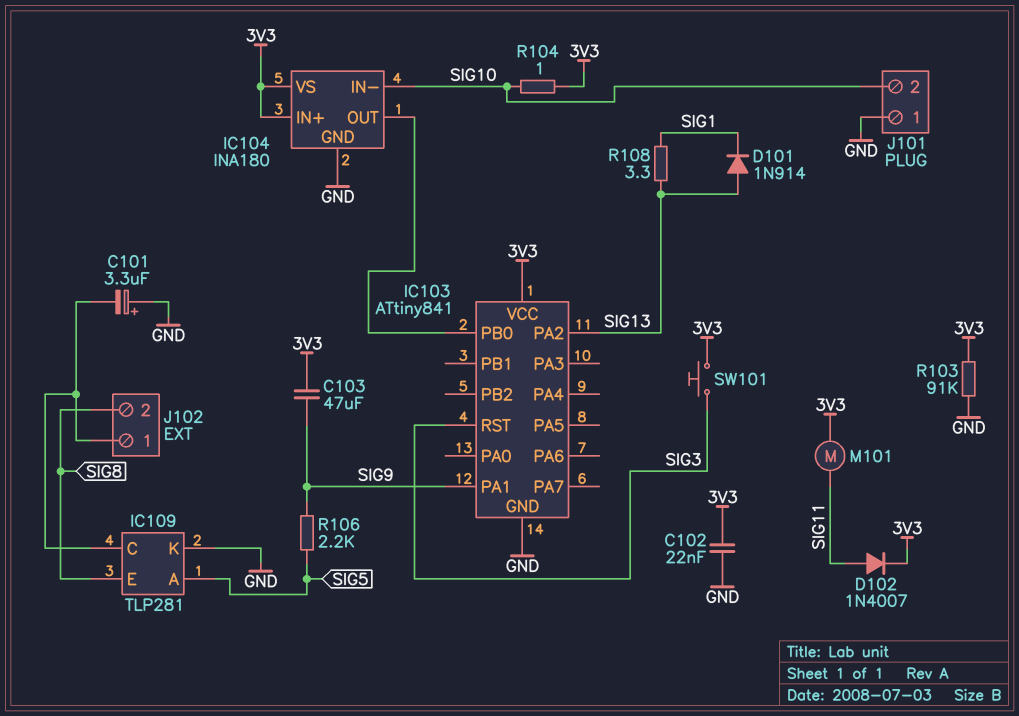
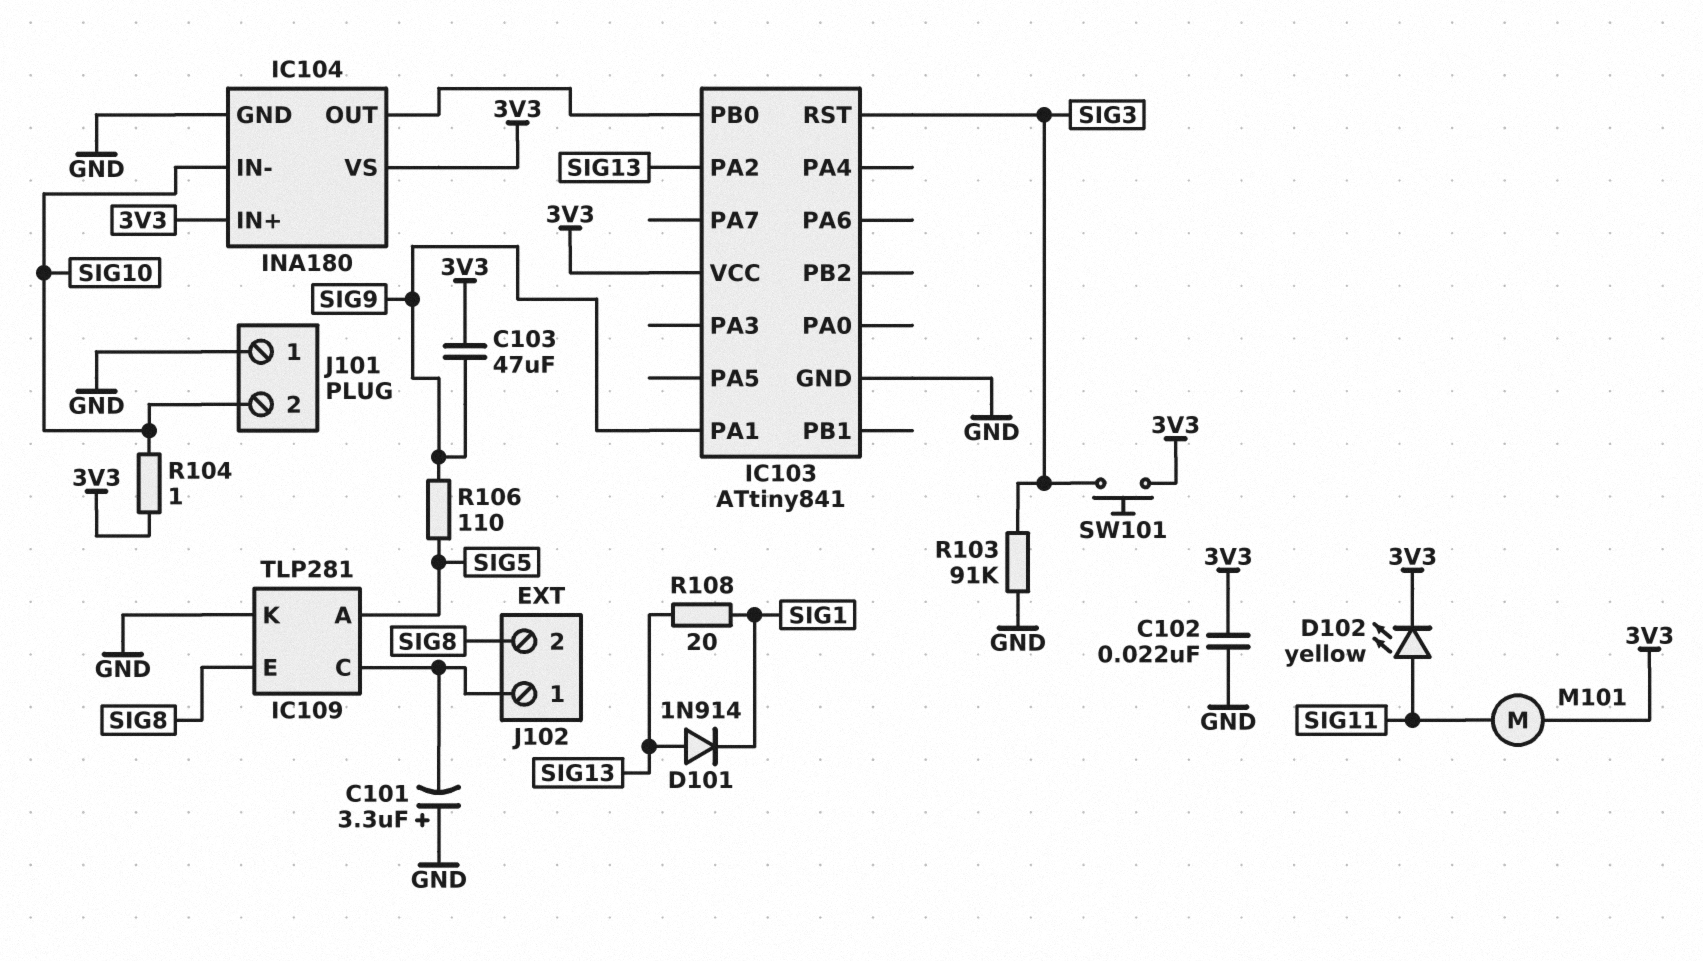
D102: diode 1N4007 (A SIG11, K 3V3) -> LED yellow (A SIG11, K 3V3)
R103: 91k (3V3, GND) -> 91k (GND, SIG3)
R106: 2.2k (SIG5, SIG9) -> 110 (SIG5, SIG9)
R108: 3.3 (SIG1, SIG13) -> 20 (SIG1, SIG13)

